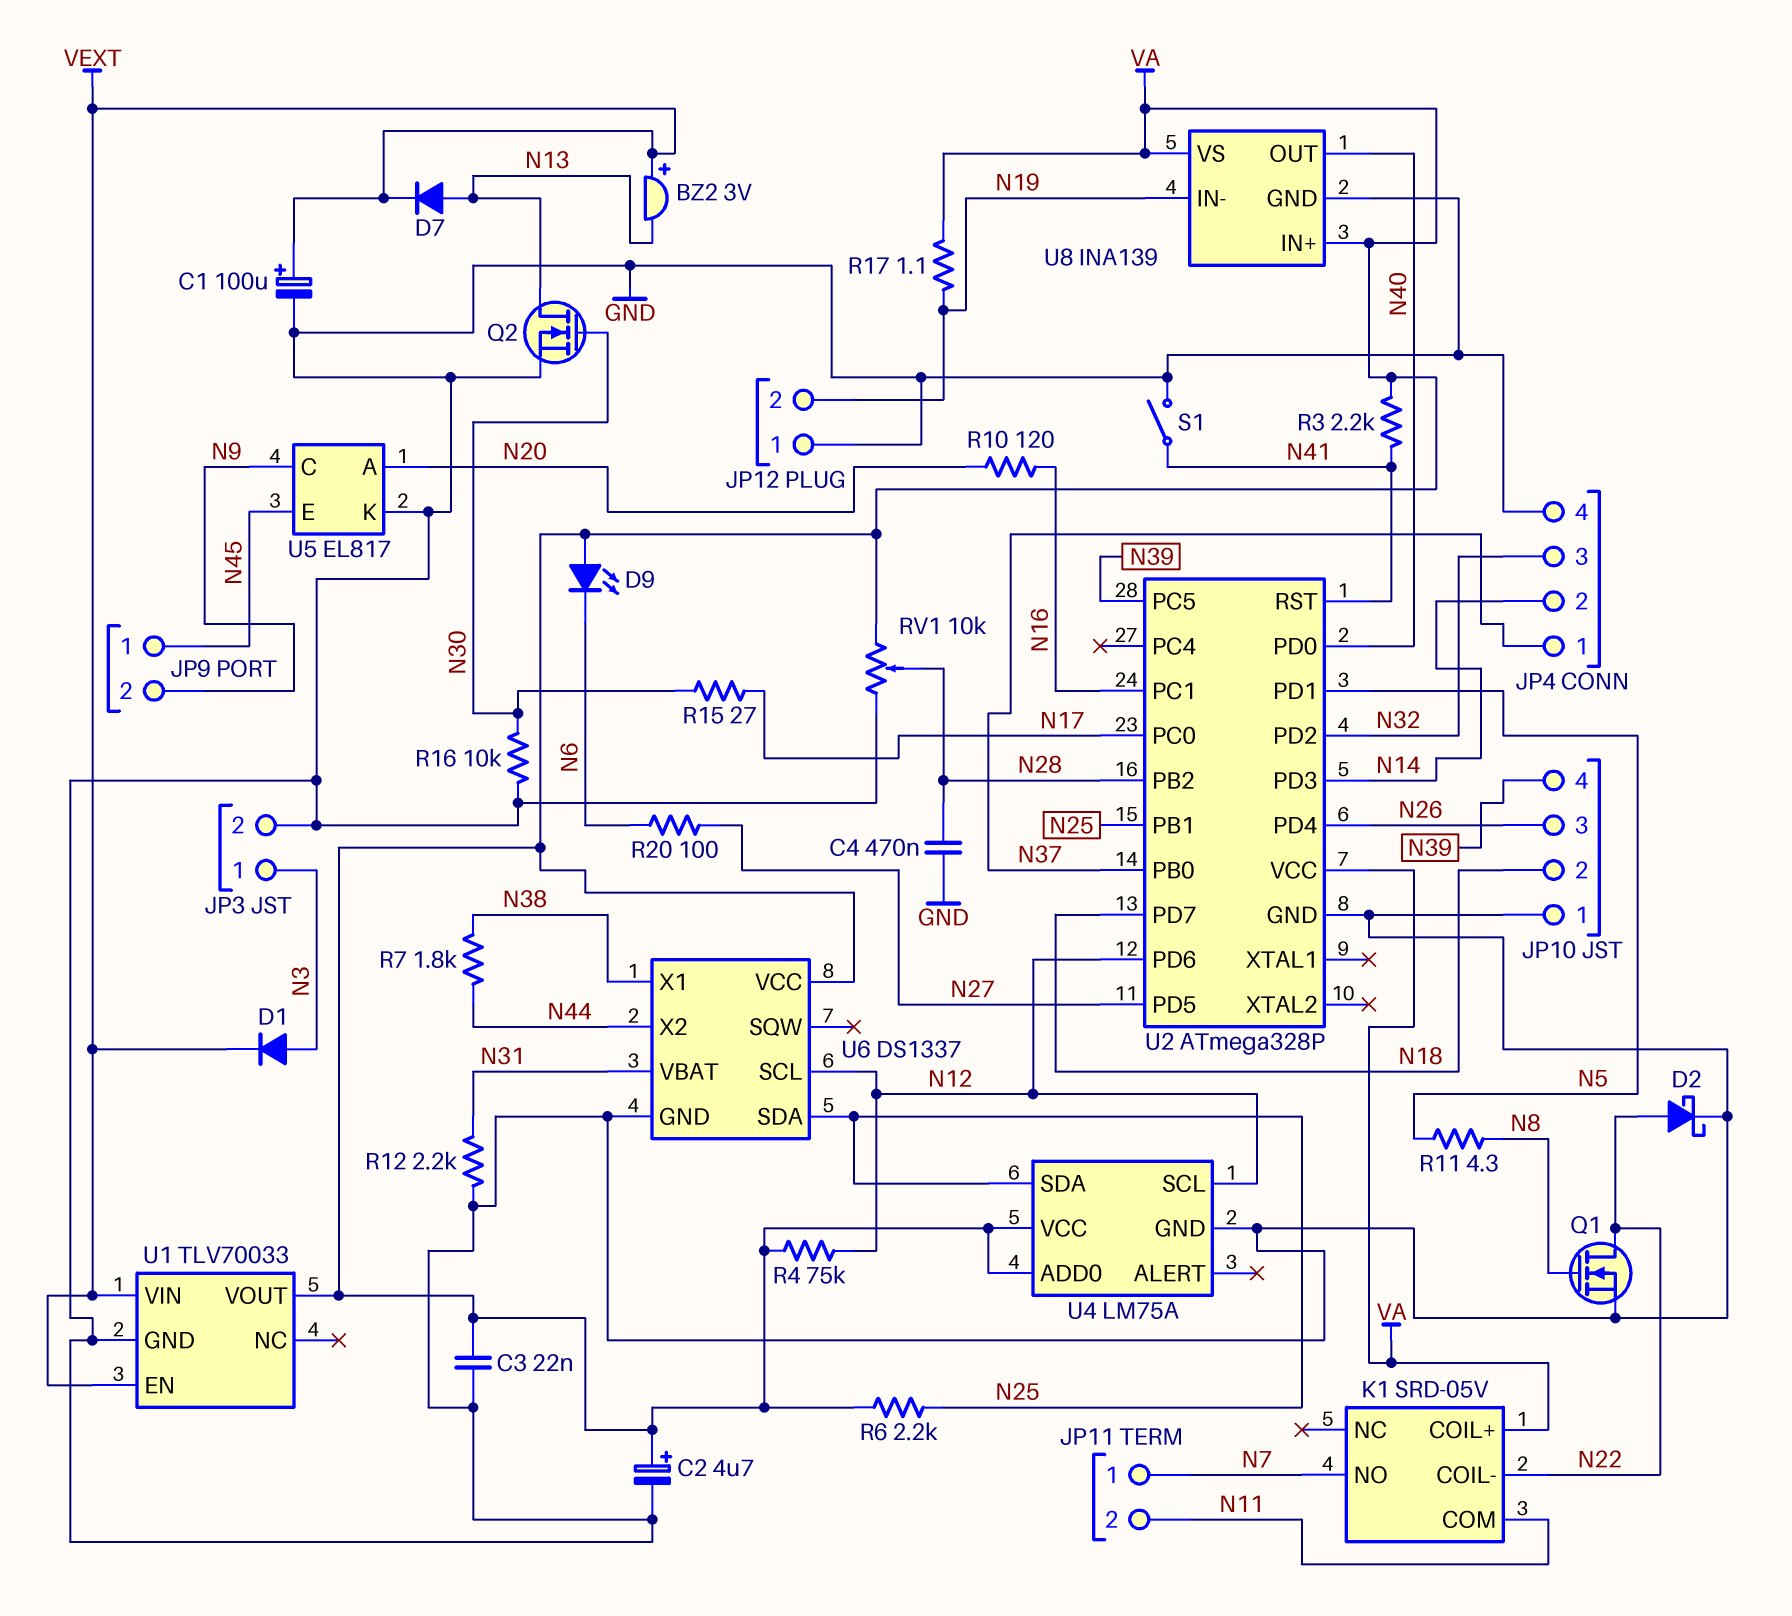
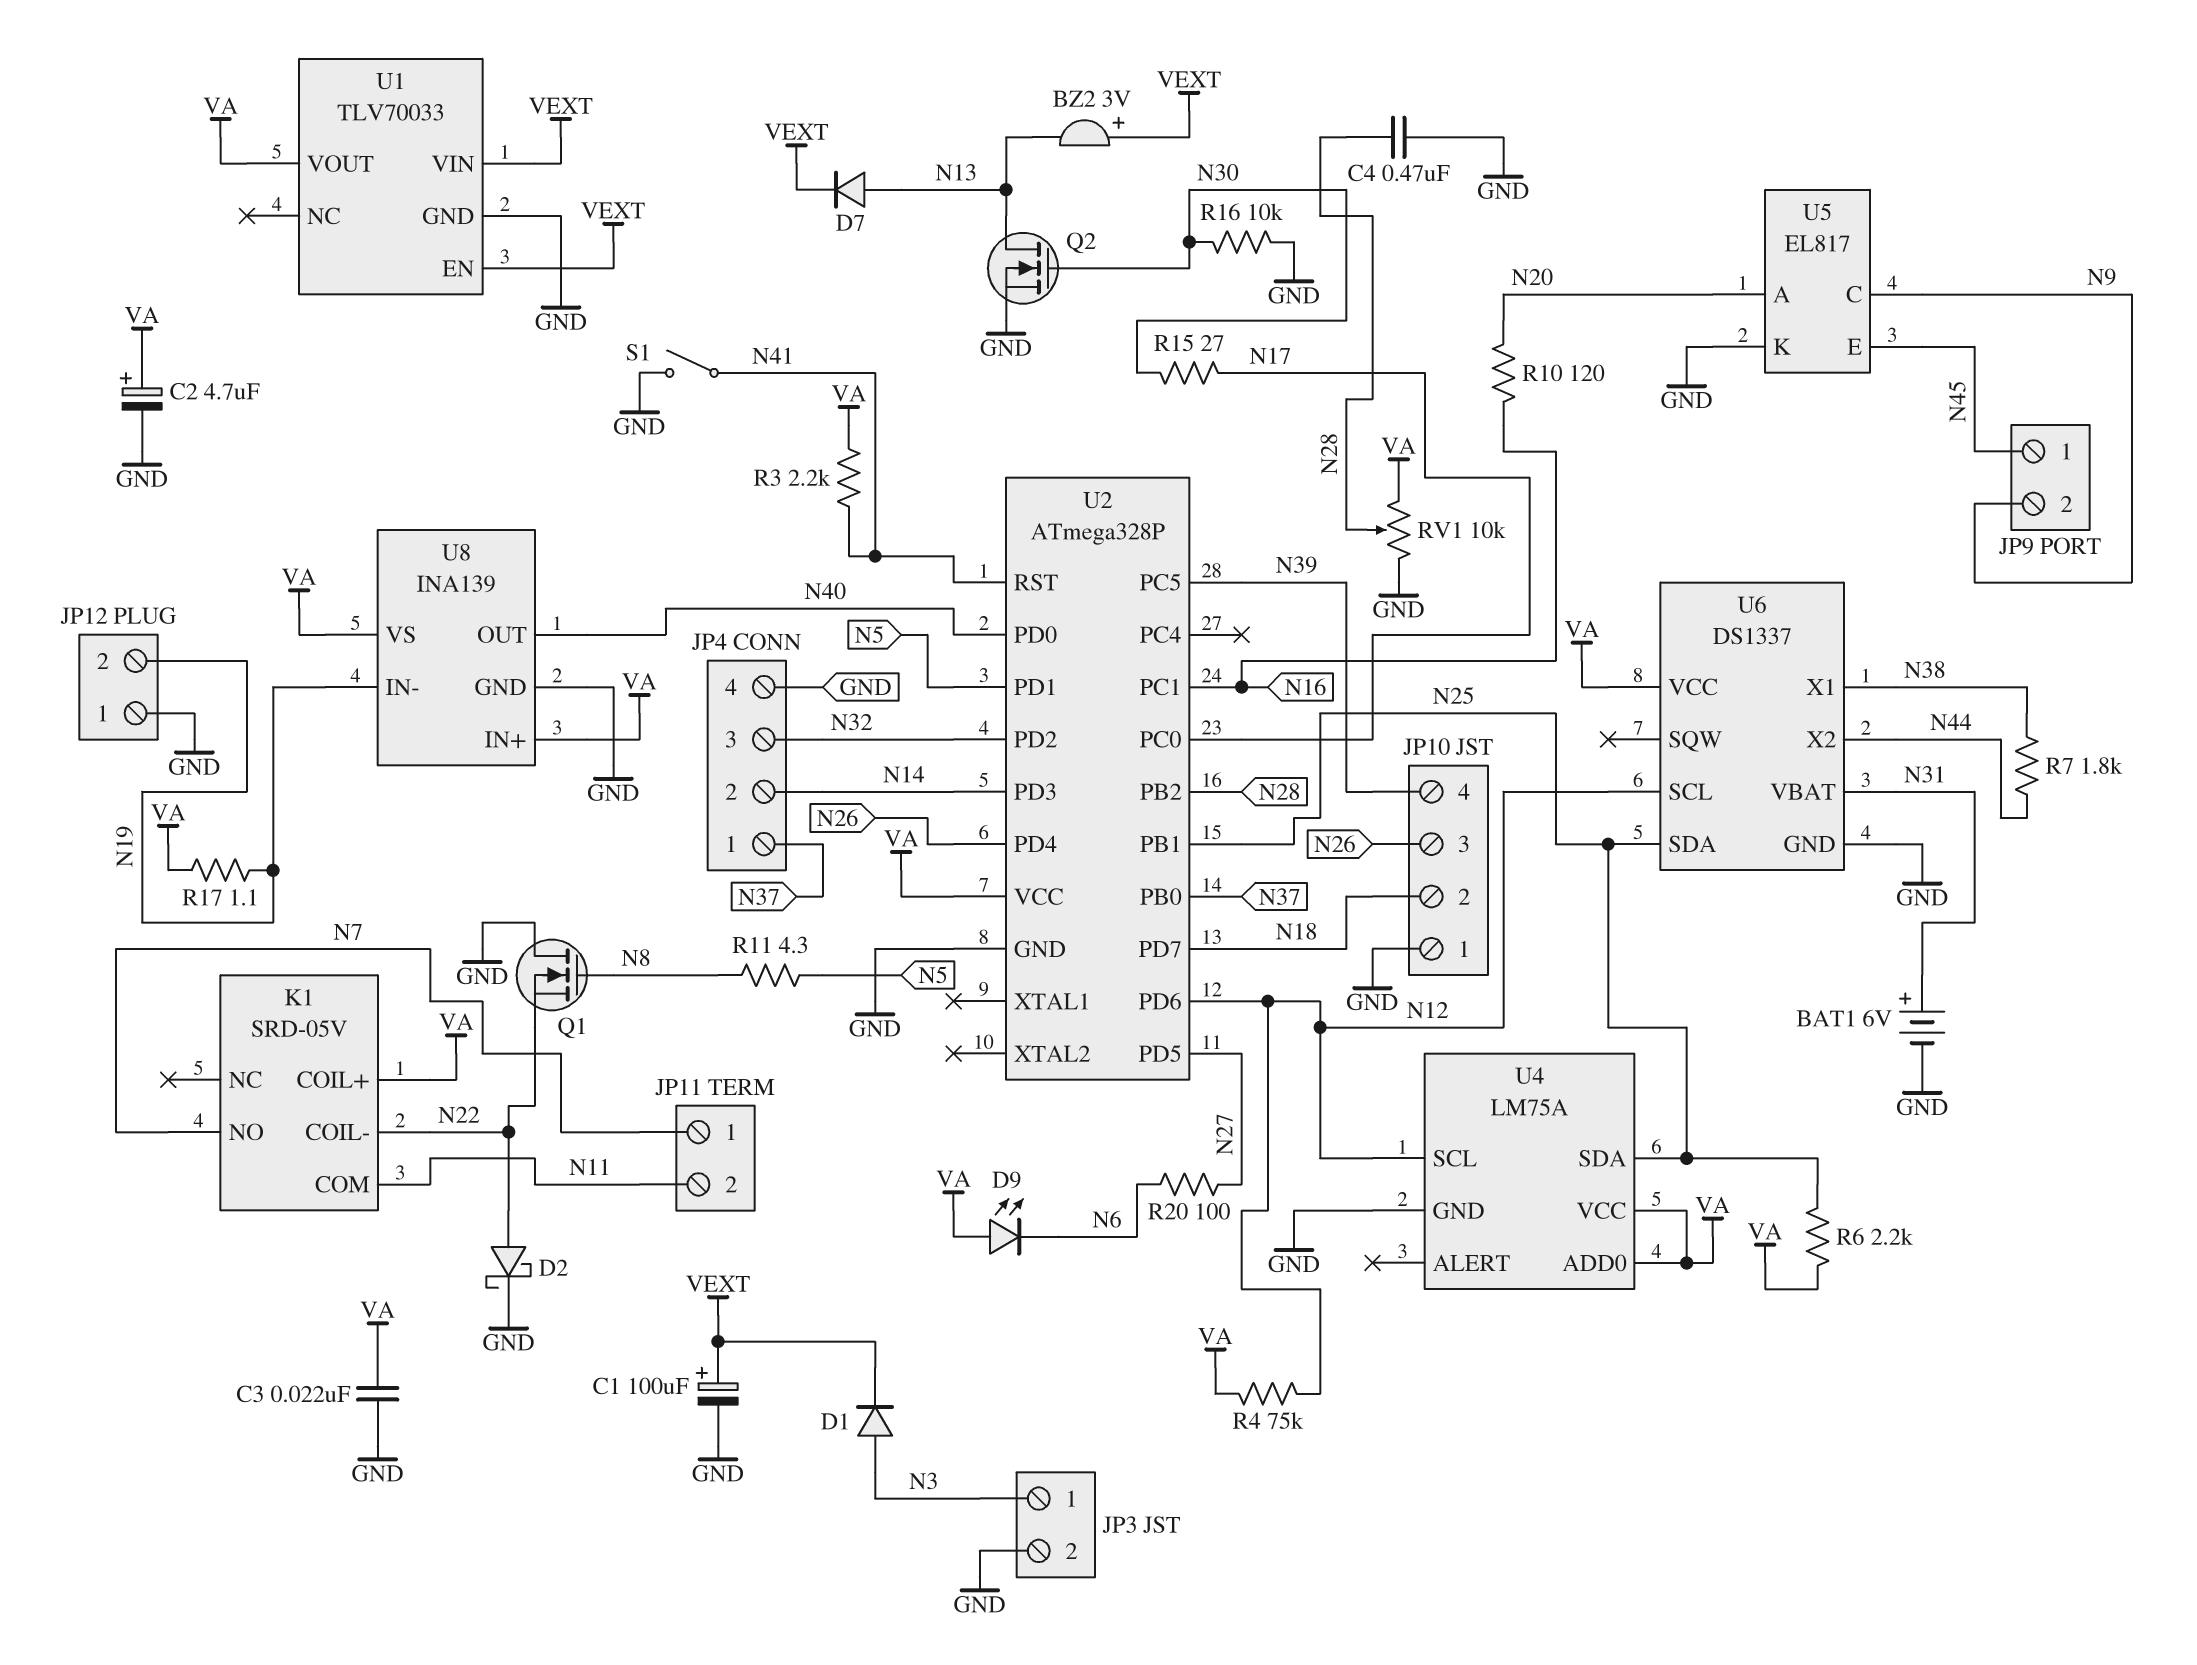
BAT1: none -> 6V (plus N31, minus GND)
Q1: NMOS (G N8, D N22, S GND) -> NMOS (G N8, D GND, S N22)
R12: 2.2k (GND, N31) -> none

